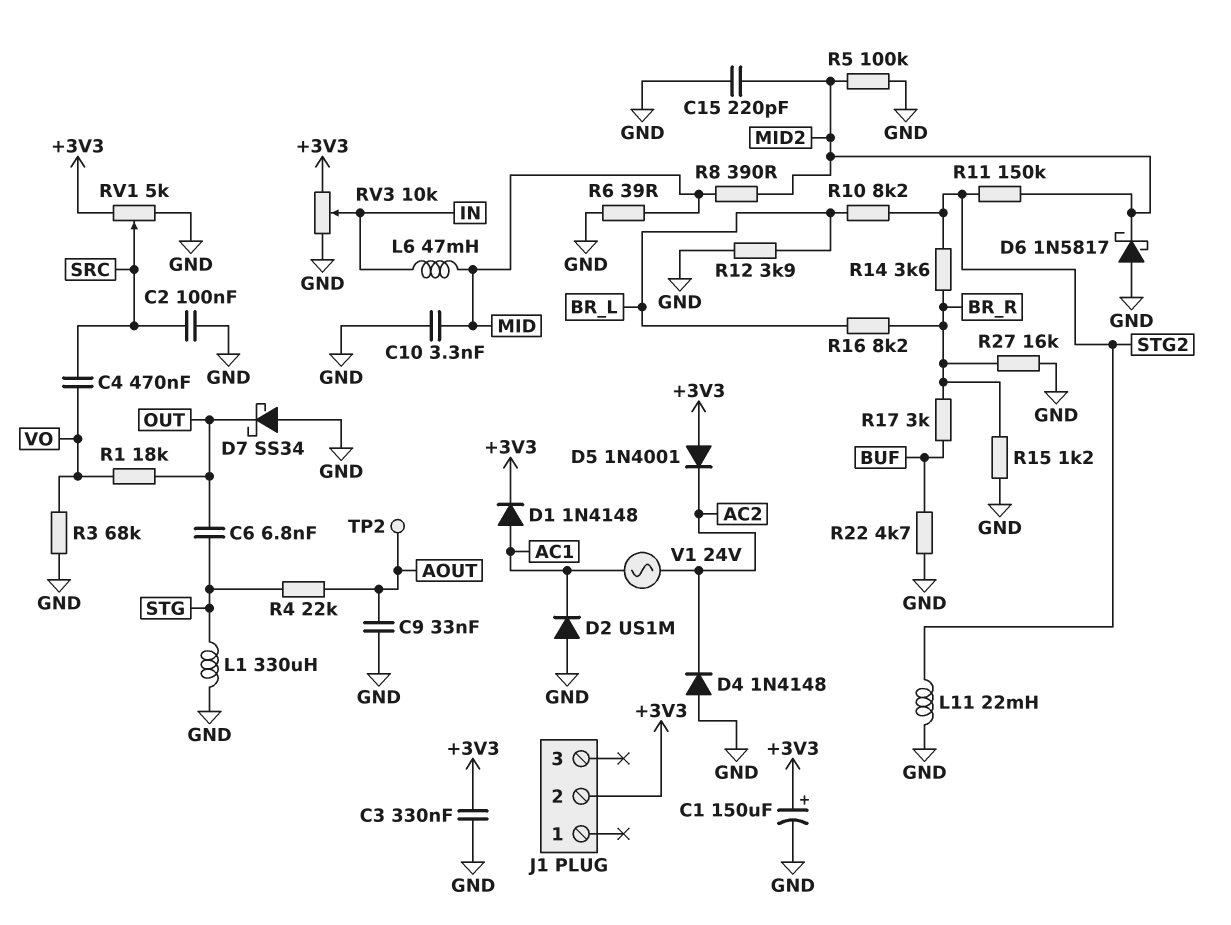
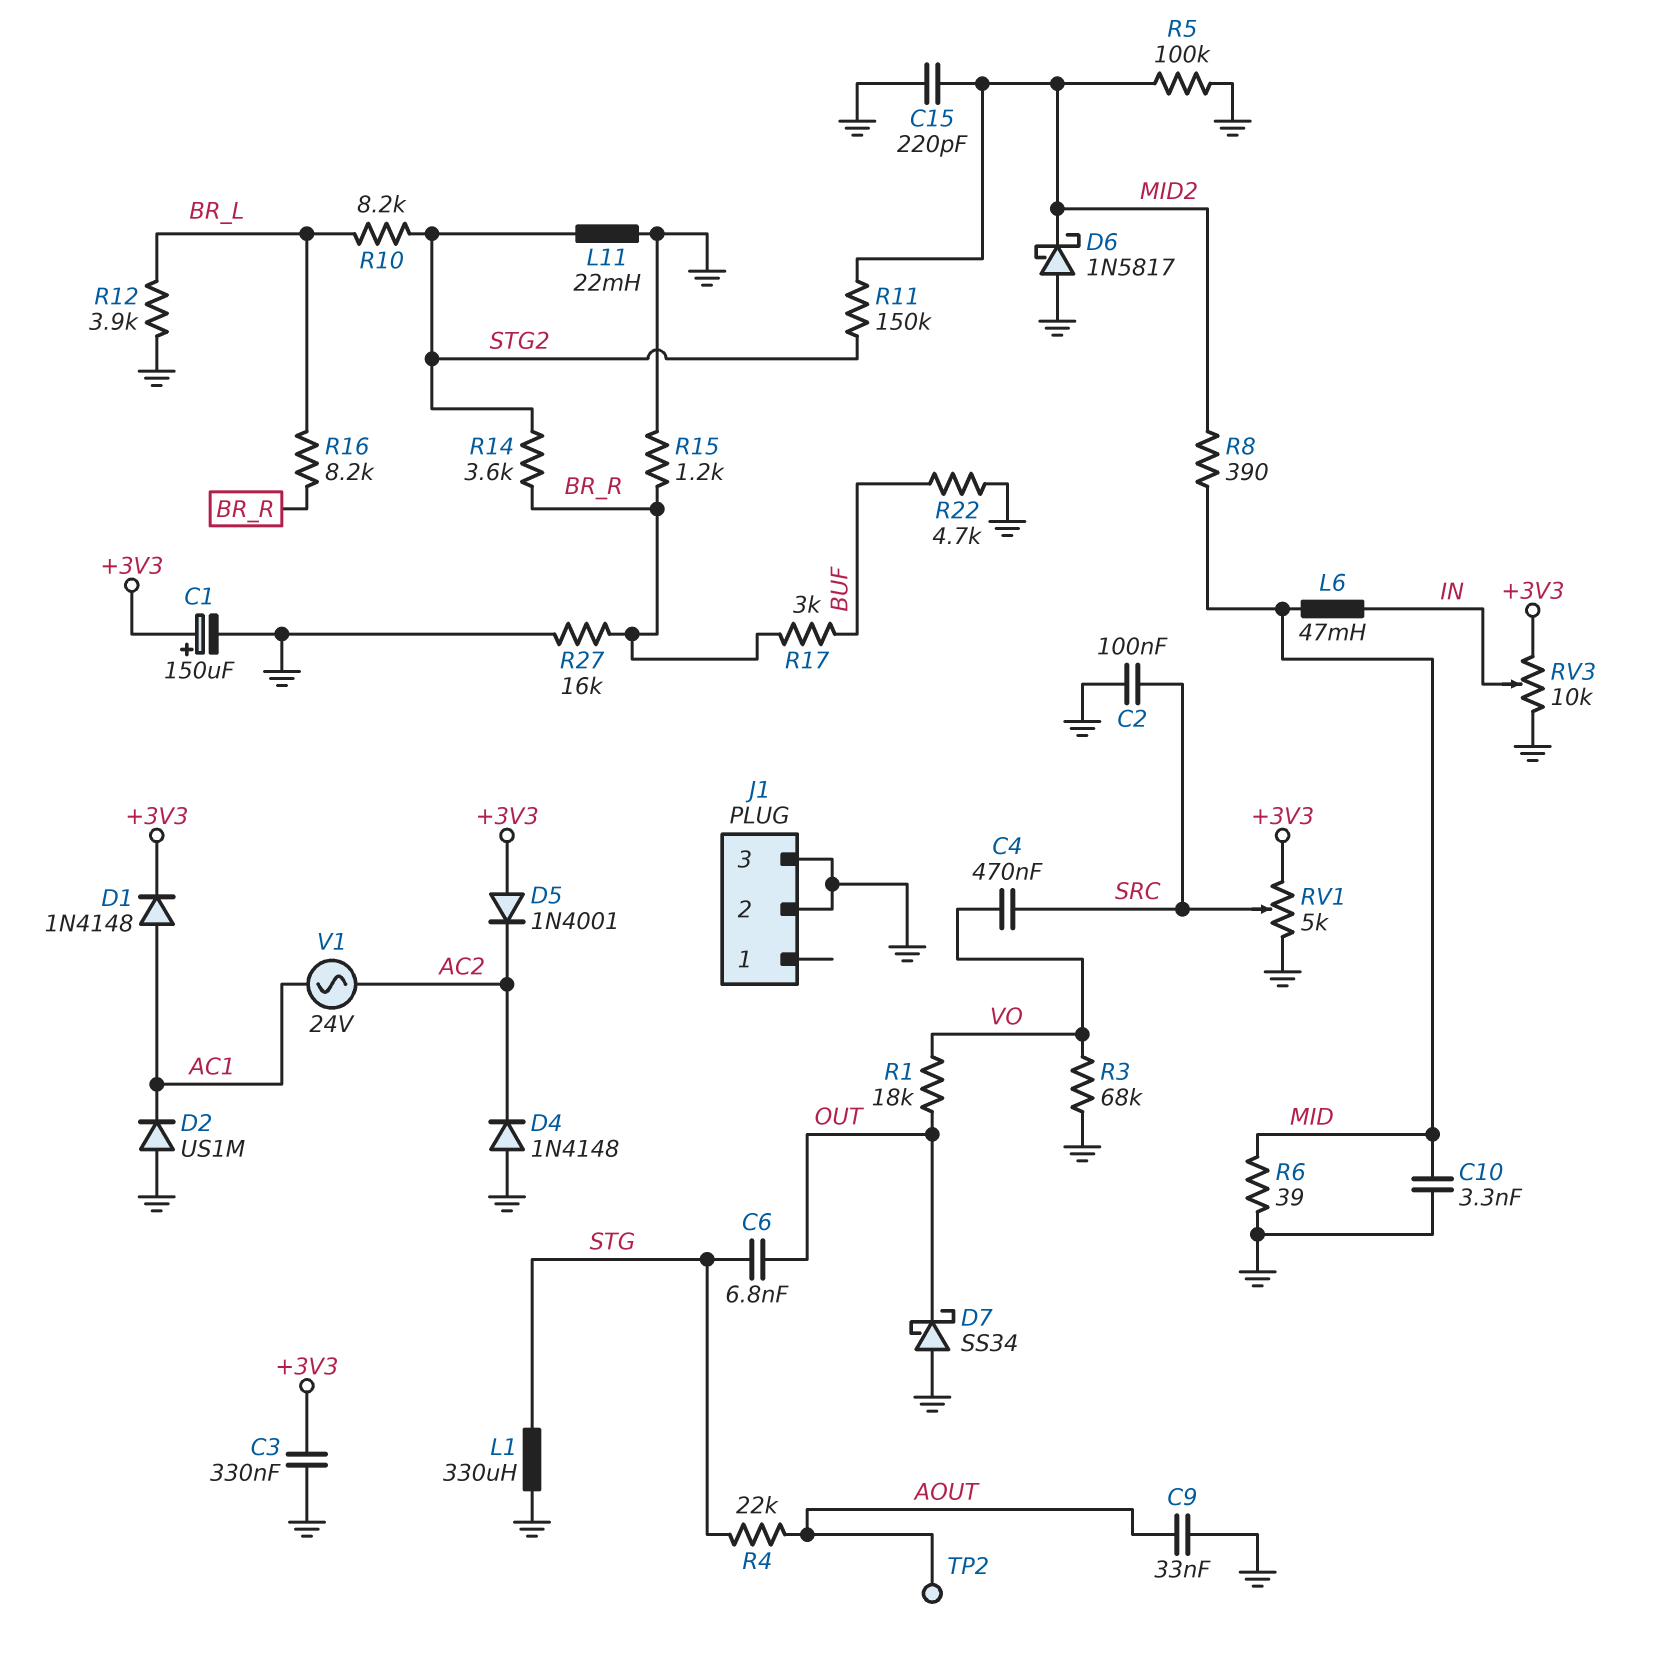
J1 pin 2: +3V3 -> GND
J1 pin 3: none -> GND

